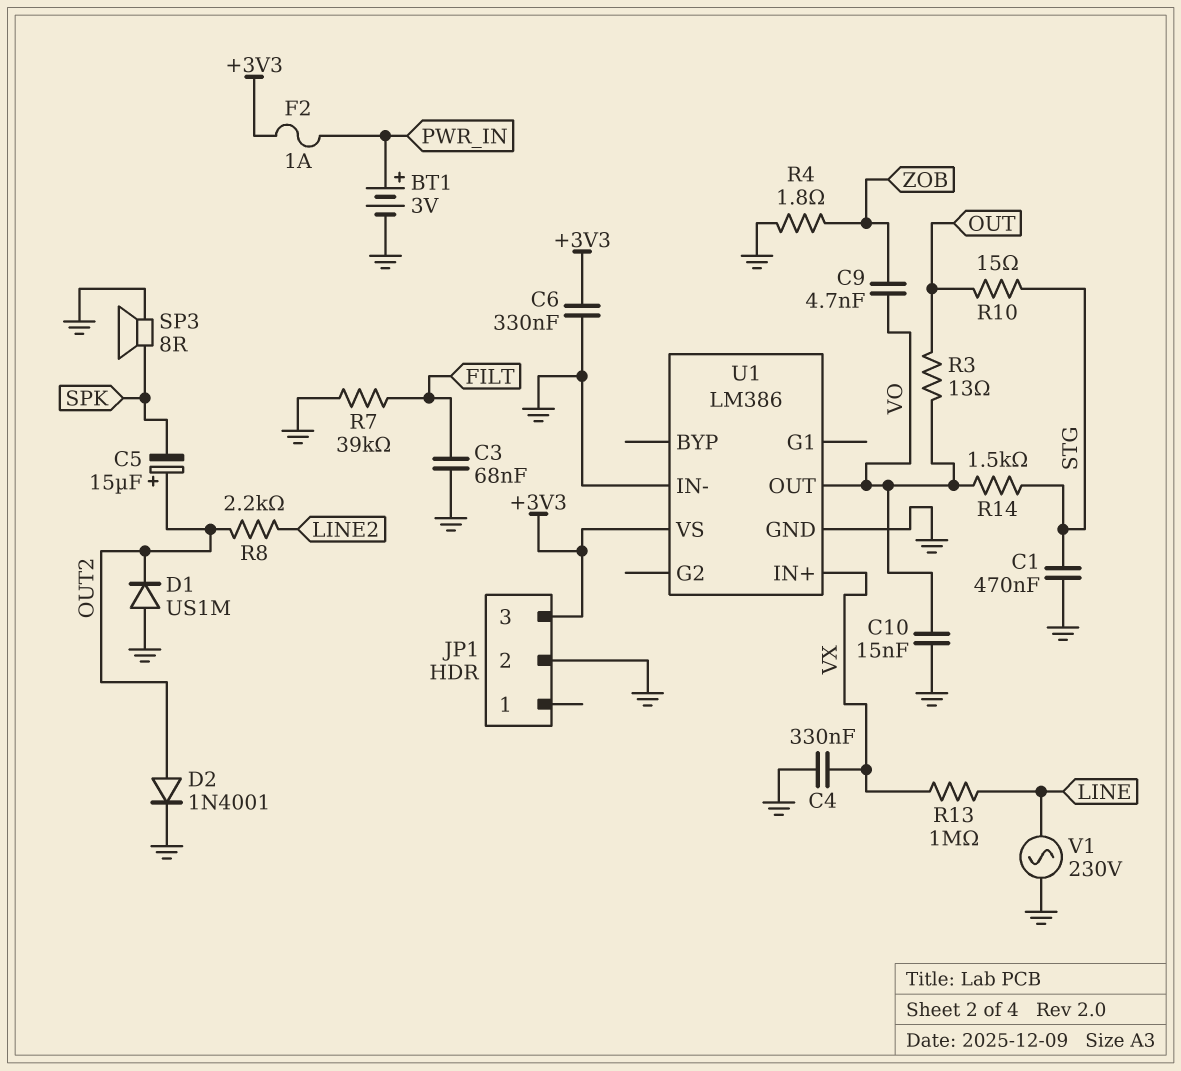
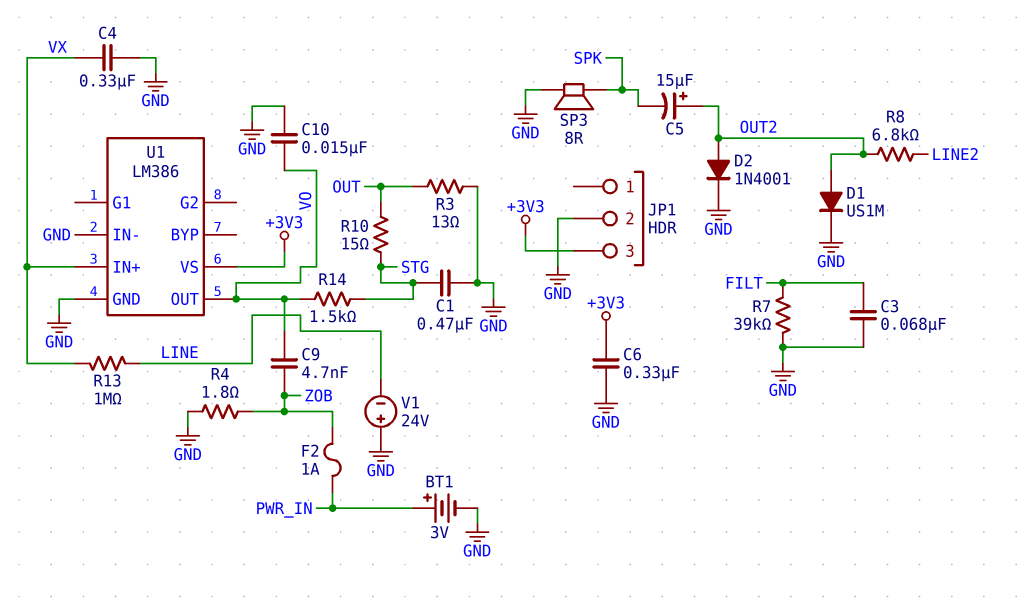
D1: diode US1M (A GND, K OUT2) -> diode US1M (A OUT2, K GND)
F2: 1A (+3V3, PWR_IN) -> 1A (PWR_IN, ZOB)
R3: 13 (OUT, VO) -> 13 (GND, OUT)
R8: 2.2k (LINE2, OUT2) -> 6.8k (LINE2, OUT2)
V1: AC 230V (GND, LINE) -> 24V (plus GND, minus LINE)

